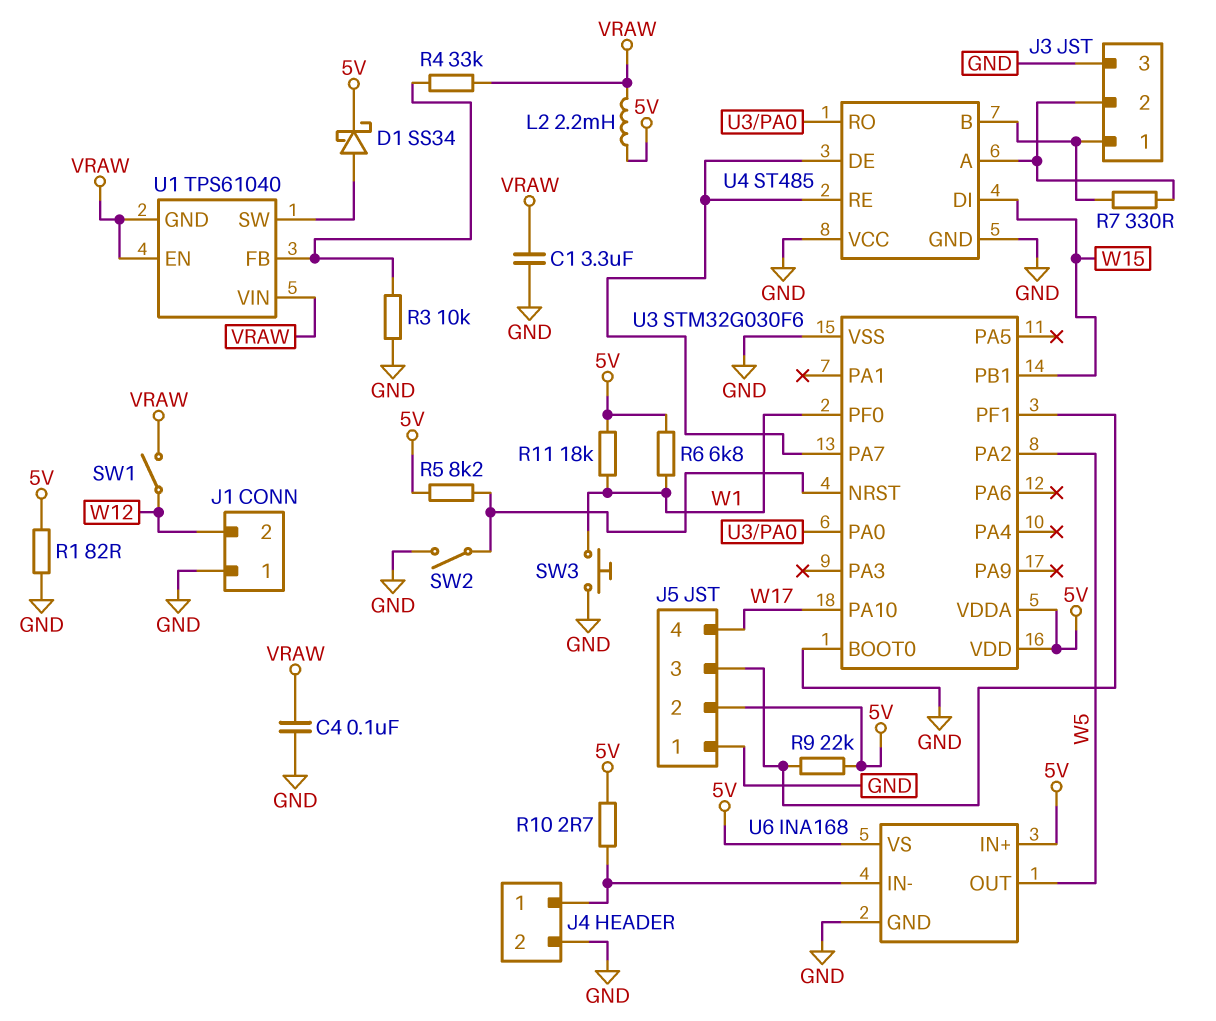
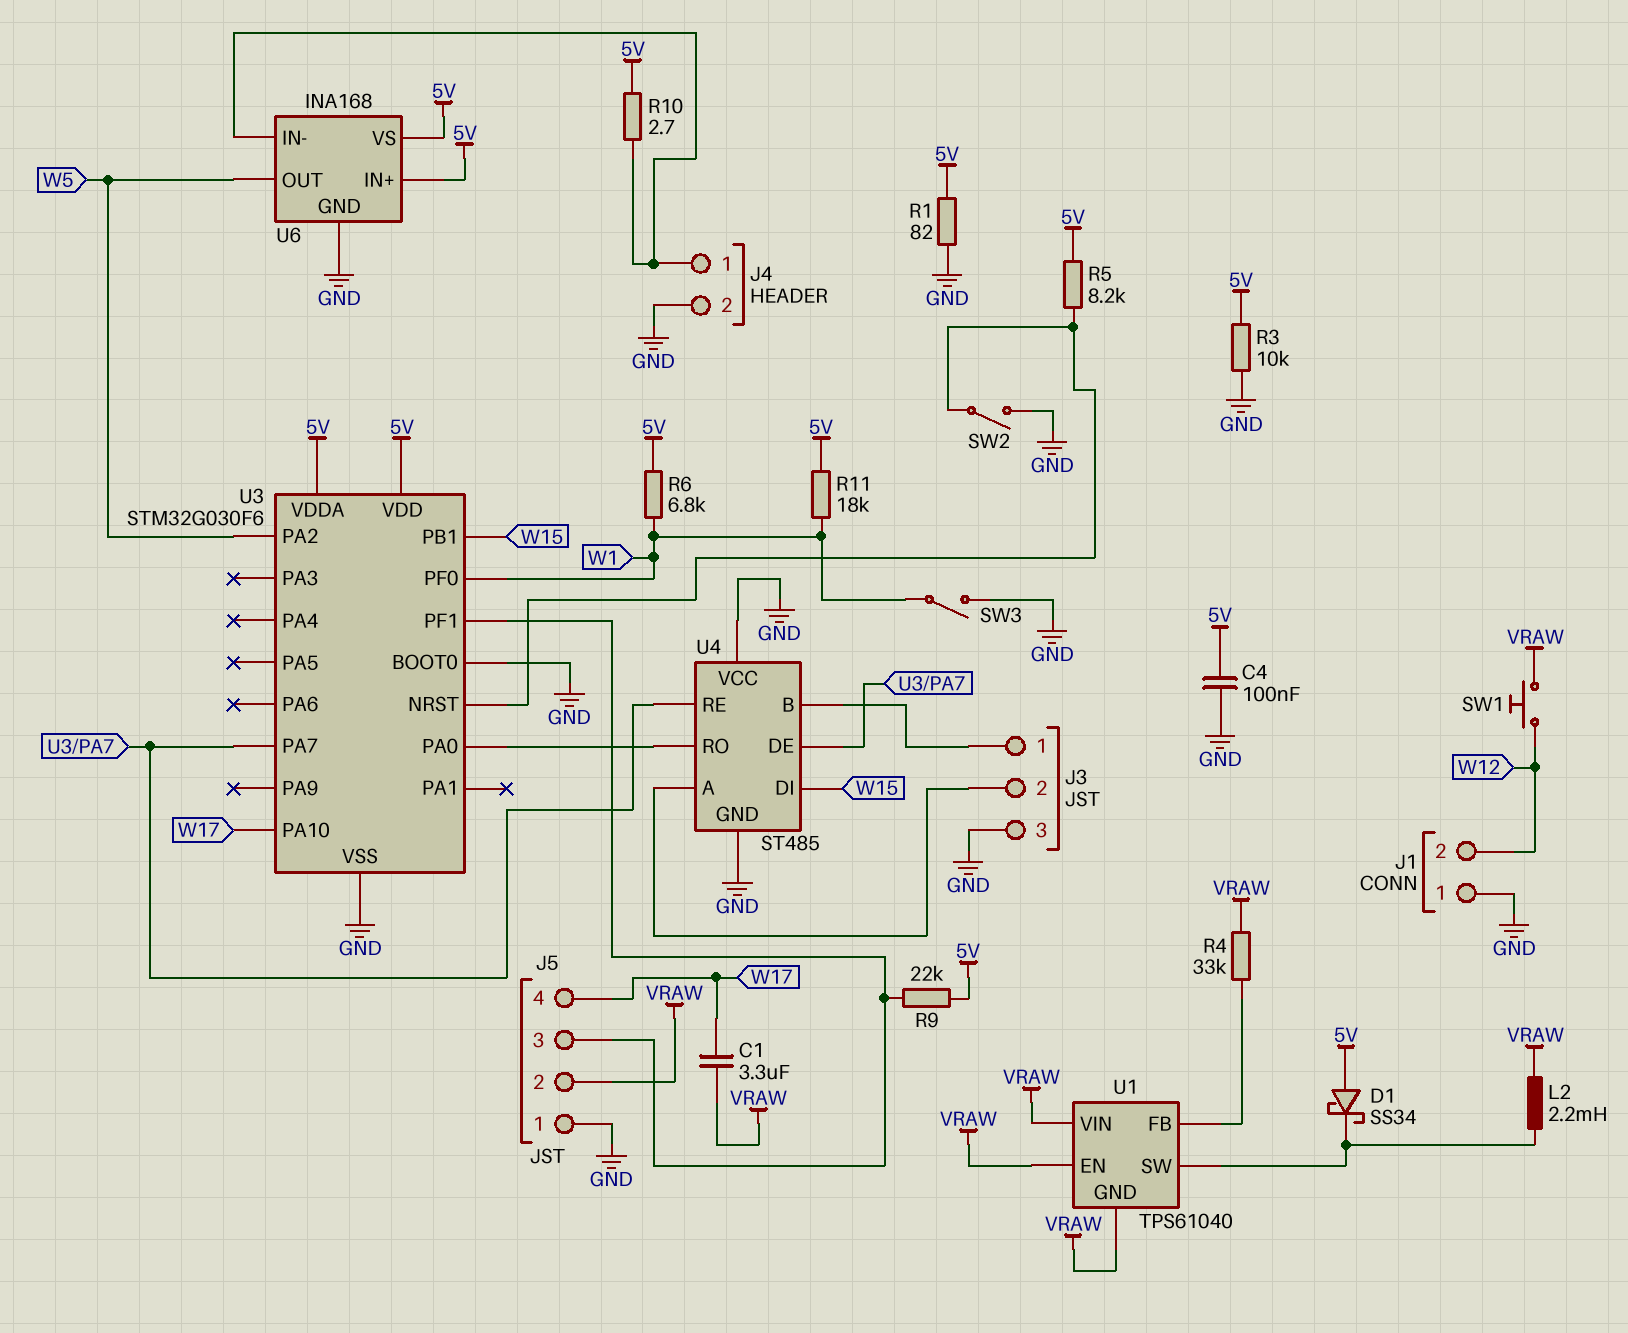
C1: 3.3uF (GND, VRAW) -> 3.3uF (VRAW, W17)
C4: 100nF (GND, VRAW) -> 100nF (5V, GND)
D1: schottky SS34 (A U1/SW, K 5V) -> schottky SS34 (A 5V, K U1/SW)
J5 pin 2: 5V -> VRAW
L2: 2.2mH (5V, VRAW) -> 2.2mH (U1/SW, VRAW)
R3: 10k (GND, U1/FB) -> 10k (5V, GND)
R7: 330 (J3/1, J3/2) -> none
SW1: switch (VRAW, W12) -> button (VRAW, W12)
SW3: button (GND, W1) -> switch (GND, W1)

